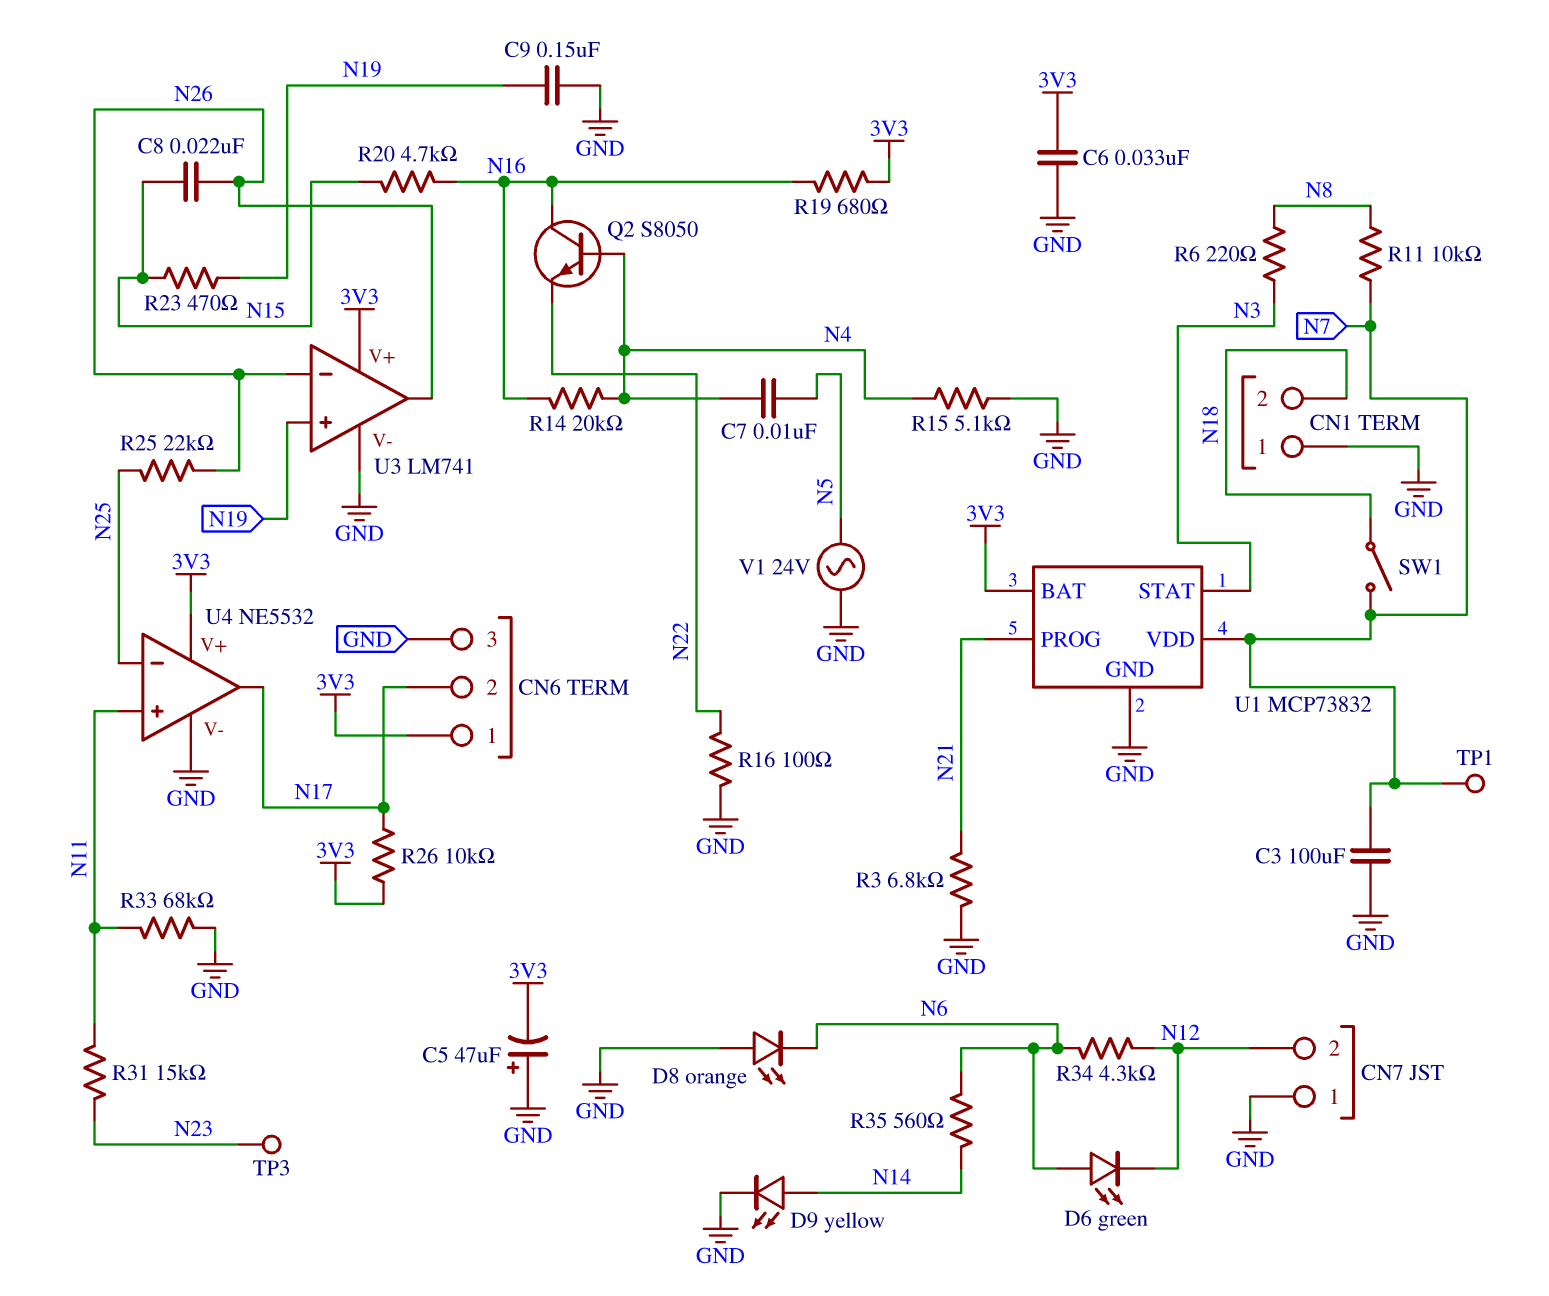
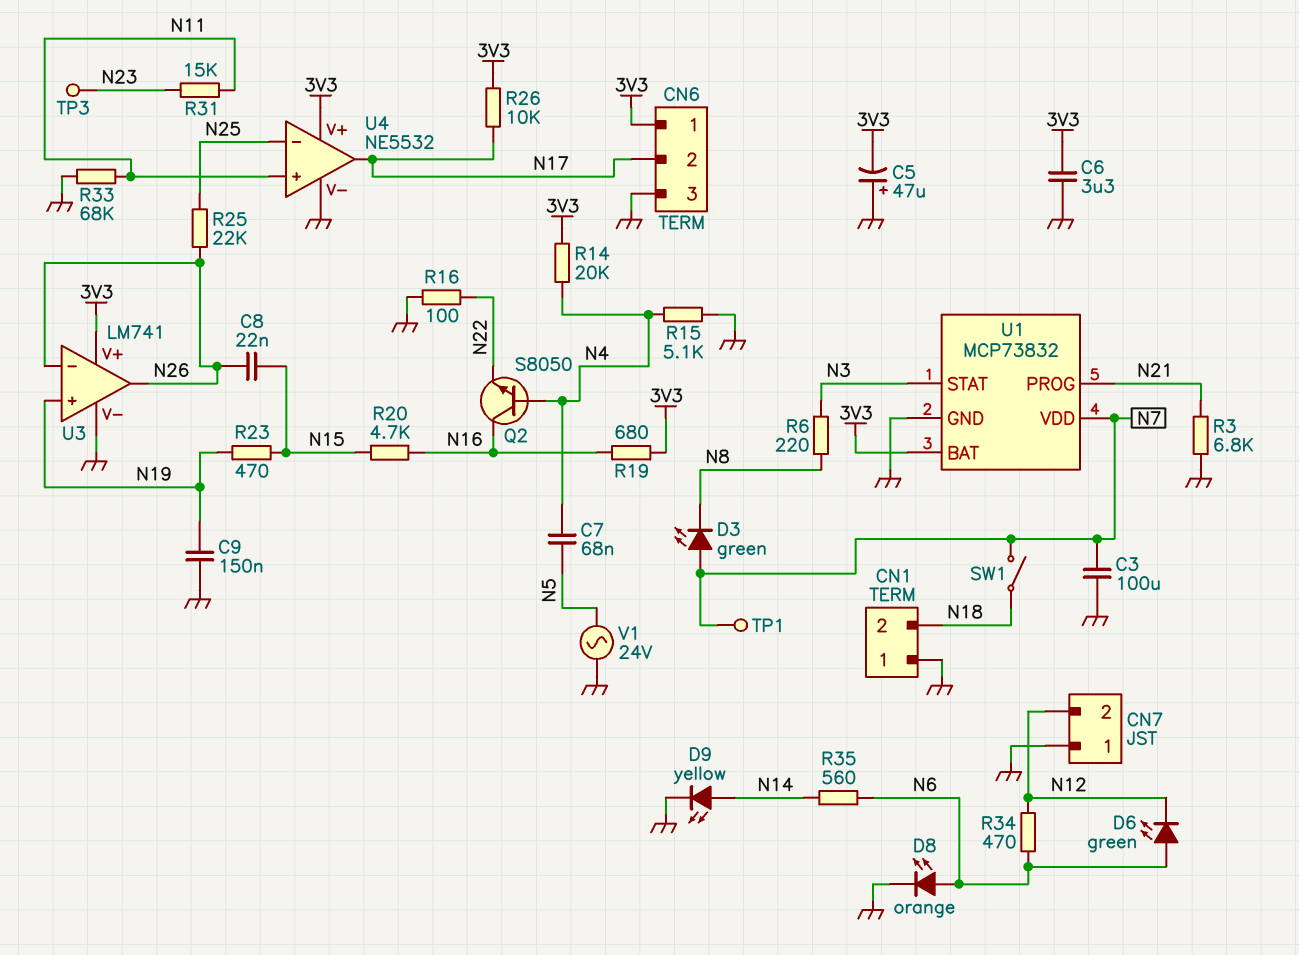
C6: 33nF (3V3, GND) -> 3.3uF (3V3, GND)
C7: 10nF (N4, N5) -> 68nF (N4, N5)
D3: none -> LED green (A N7, K N8)
D8: LED orange (A GND, K N6) -> LED orange (A N6, K GND)
R11: 10k (N7, N8) -> none
R14: 20k (N4, N16) -> 20k (3V3, N4)
R34: 4.3k (N6, N12) -> 470 (N6, N12)

